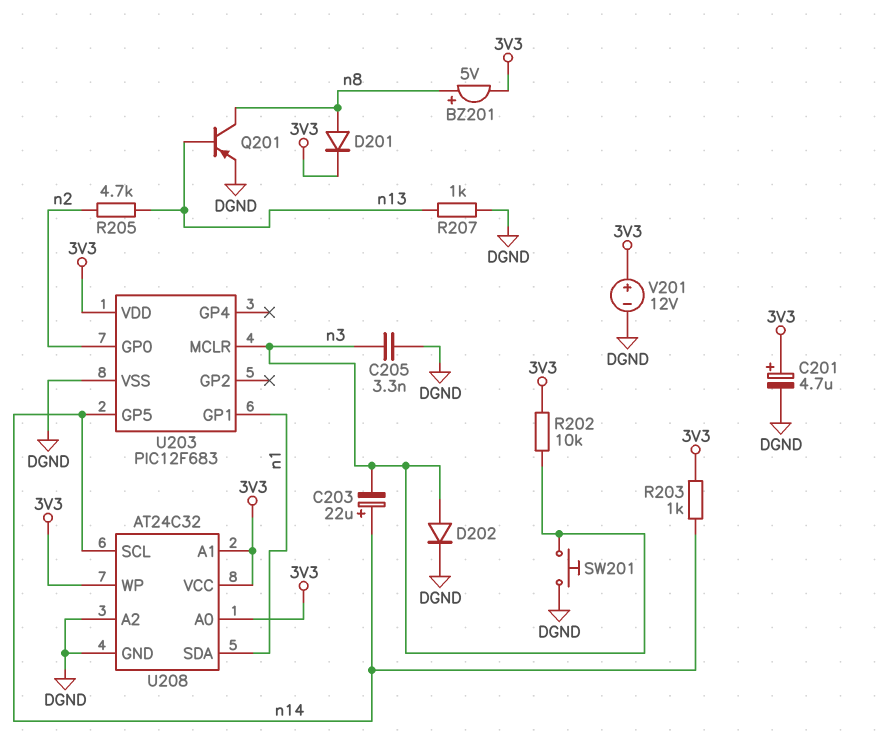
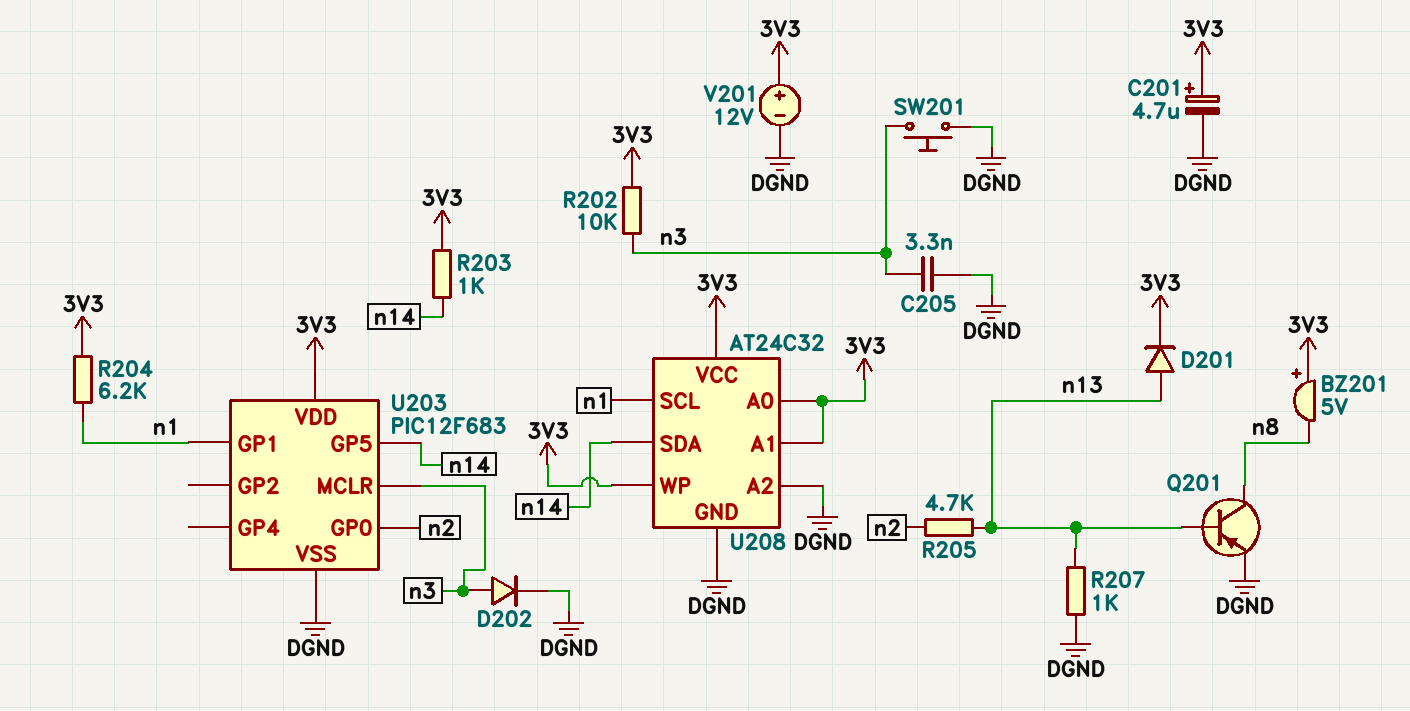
BZ201: buzzer 5V (plus n8, minus 3V3) -> buzzer 5V (plus 3V3, minus n8)
C203: 22uF (plus n14, minus n3) -> none
D201: diode (A n8, K 3V3) -> diode (A n13, K 3V3)
R204: none -> 6.2k (3V3, n1)
U208 pin SCL: n14 -> n1
U208 pin SDA: n1 -> n14

